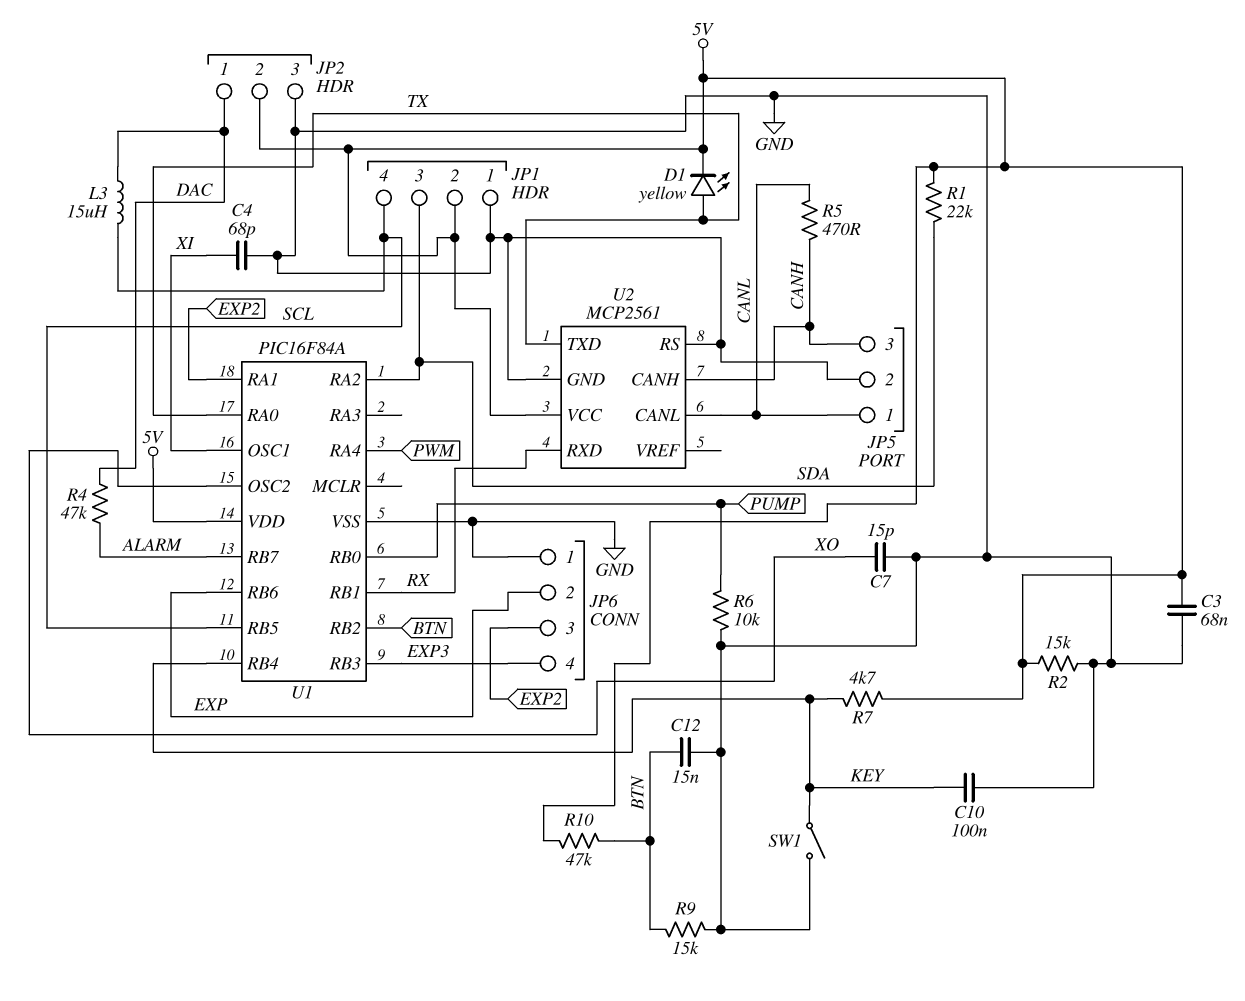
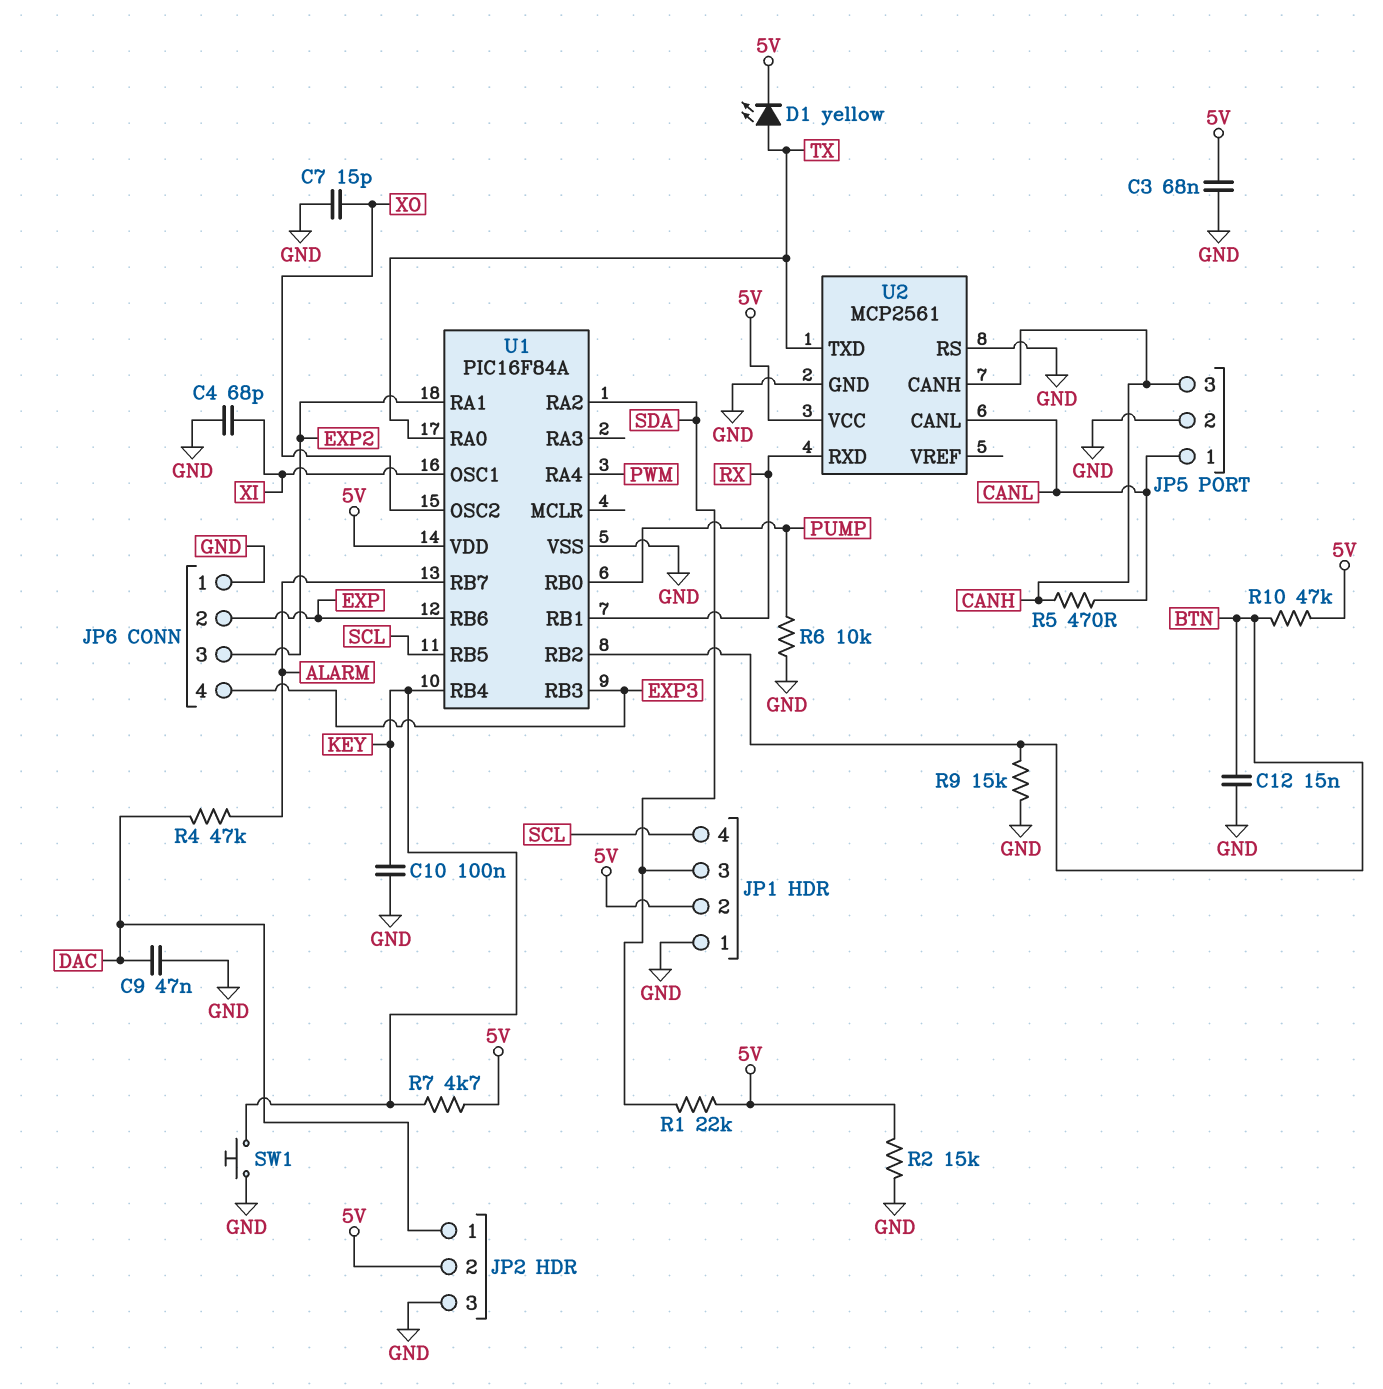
C9: none -> 47nF (DAC, GND)
L3: 15uH (DAC, SCL) -> none
SW1: switch (GND, KEY) -> button (GND, KEY)

